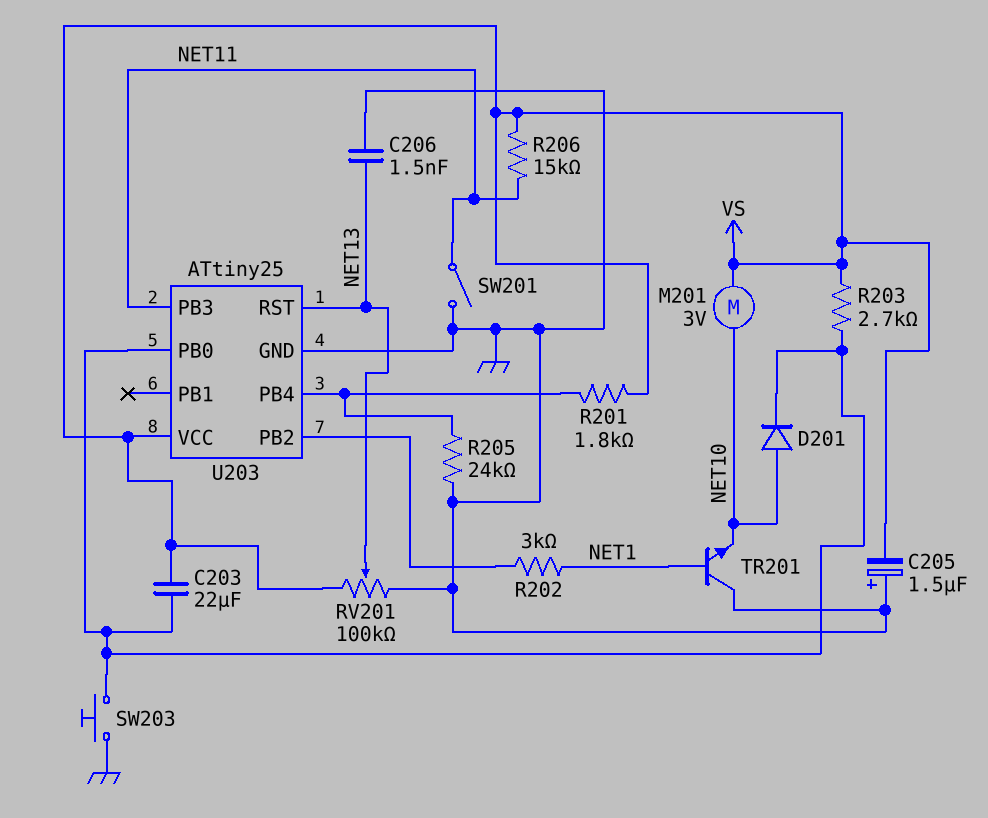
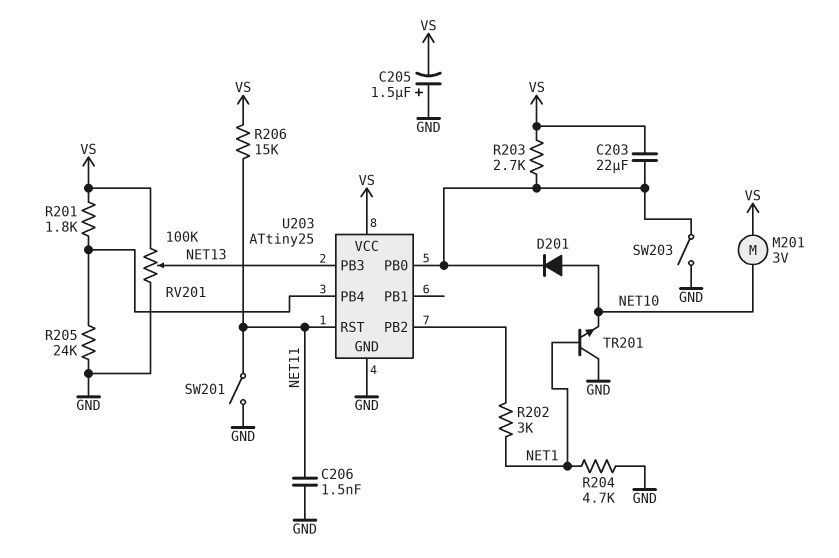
C206: 1.5nF (GND, NET13) -> 1.5nF (GND, NET11)
R204: none -> 4.7k (GND, NET1)
SW203: button (GND, U203/PB0) -> switch (GND, U203/PB0)
U203 pin PB3: NET11 -> NET13
U203 pin RST: NET13 -> NET11

